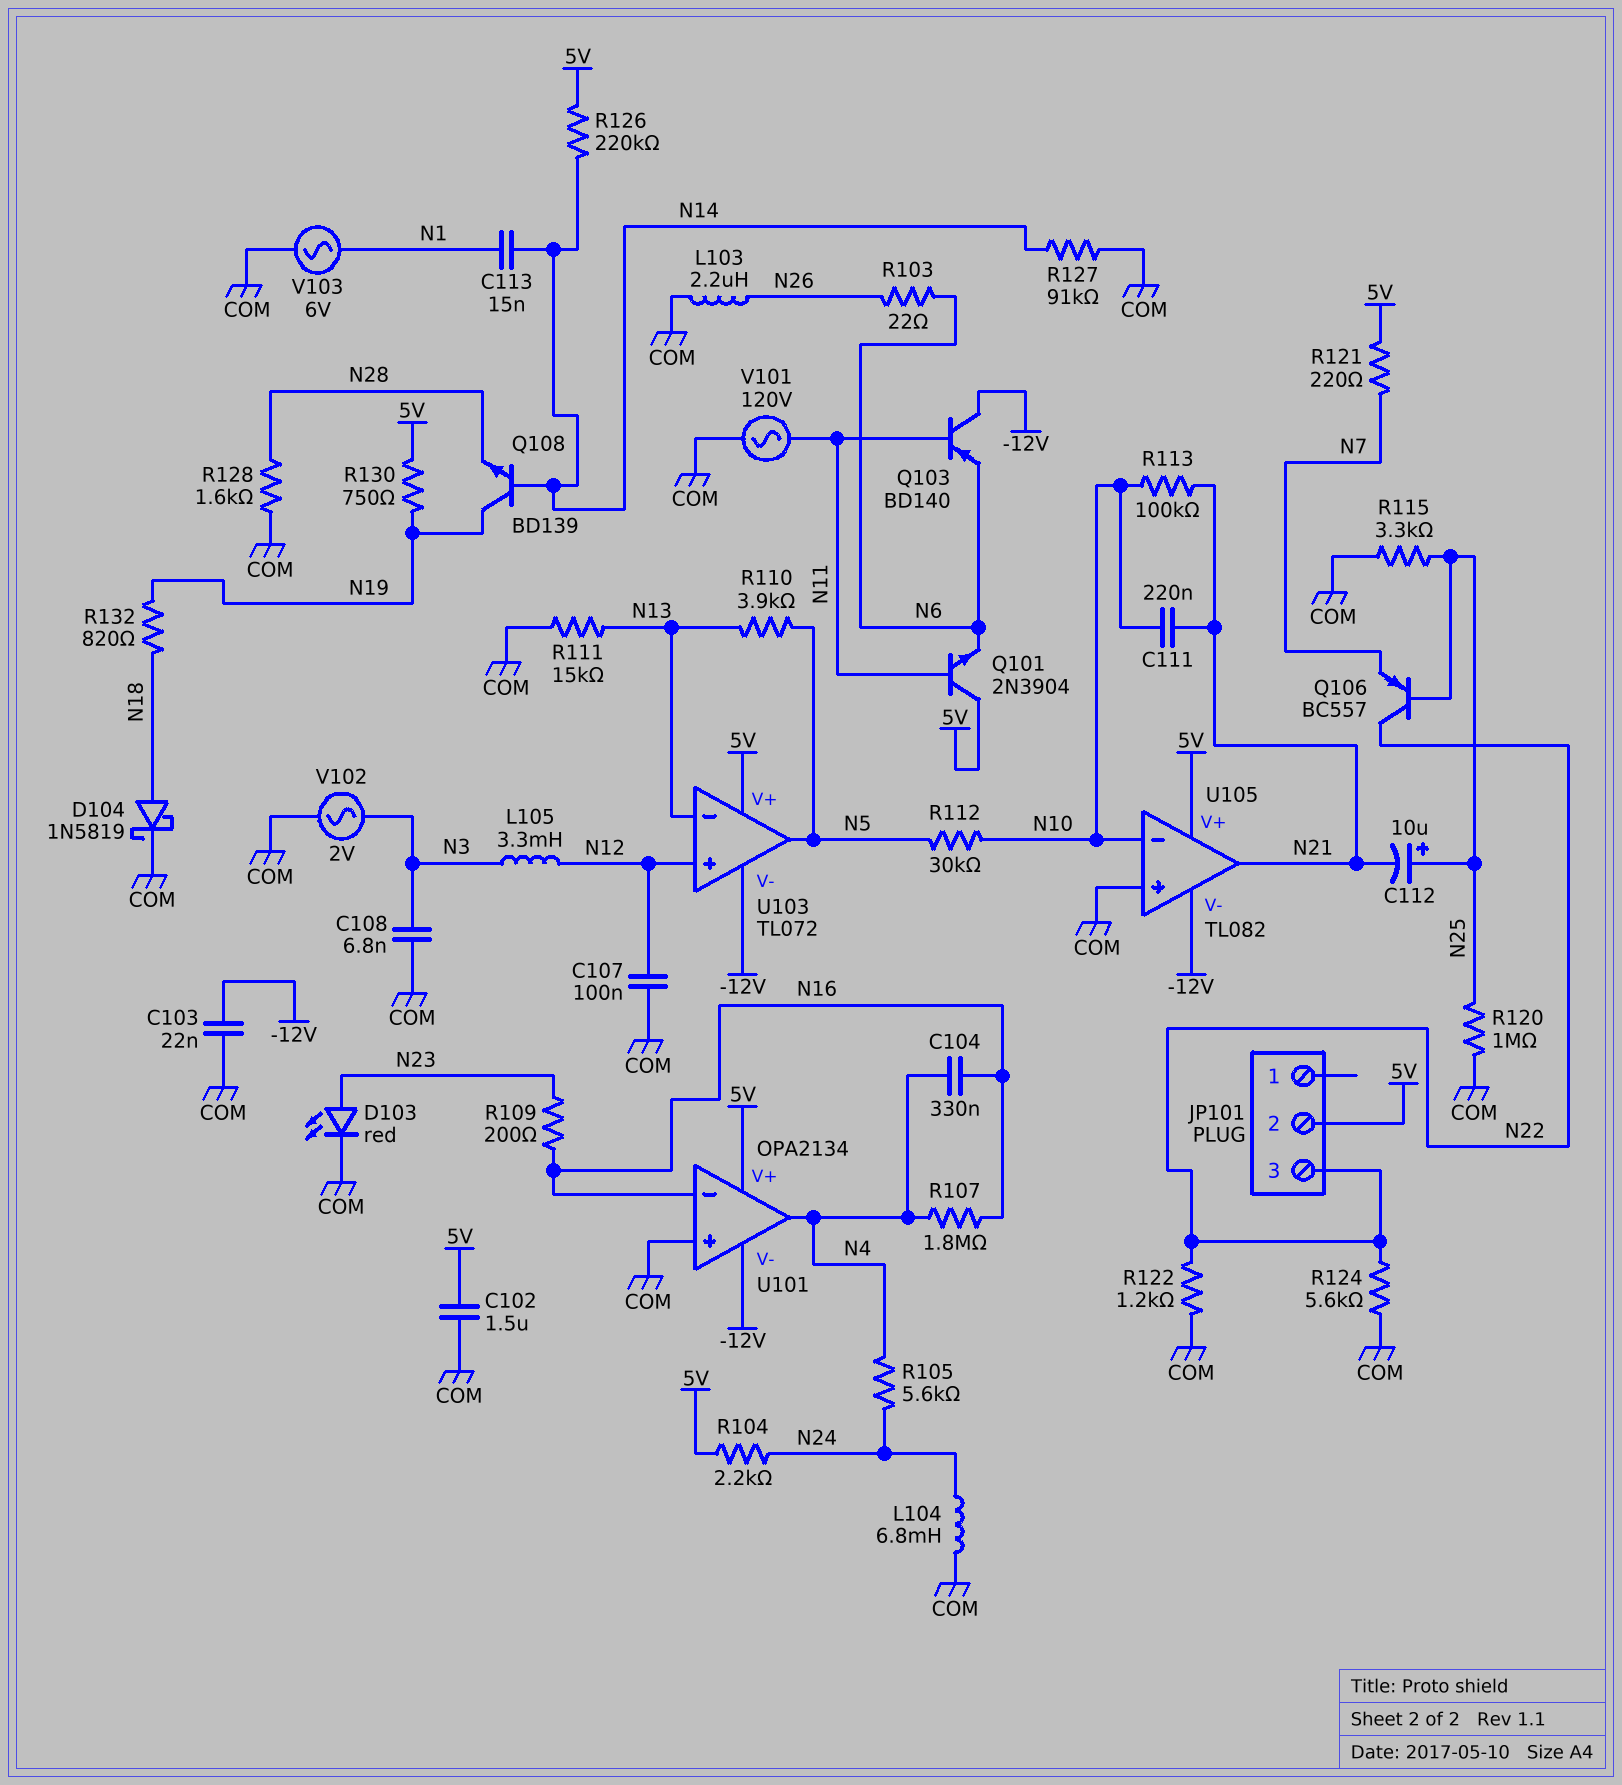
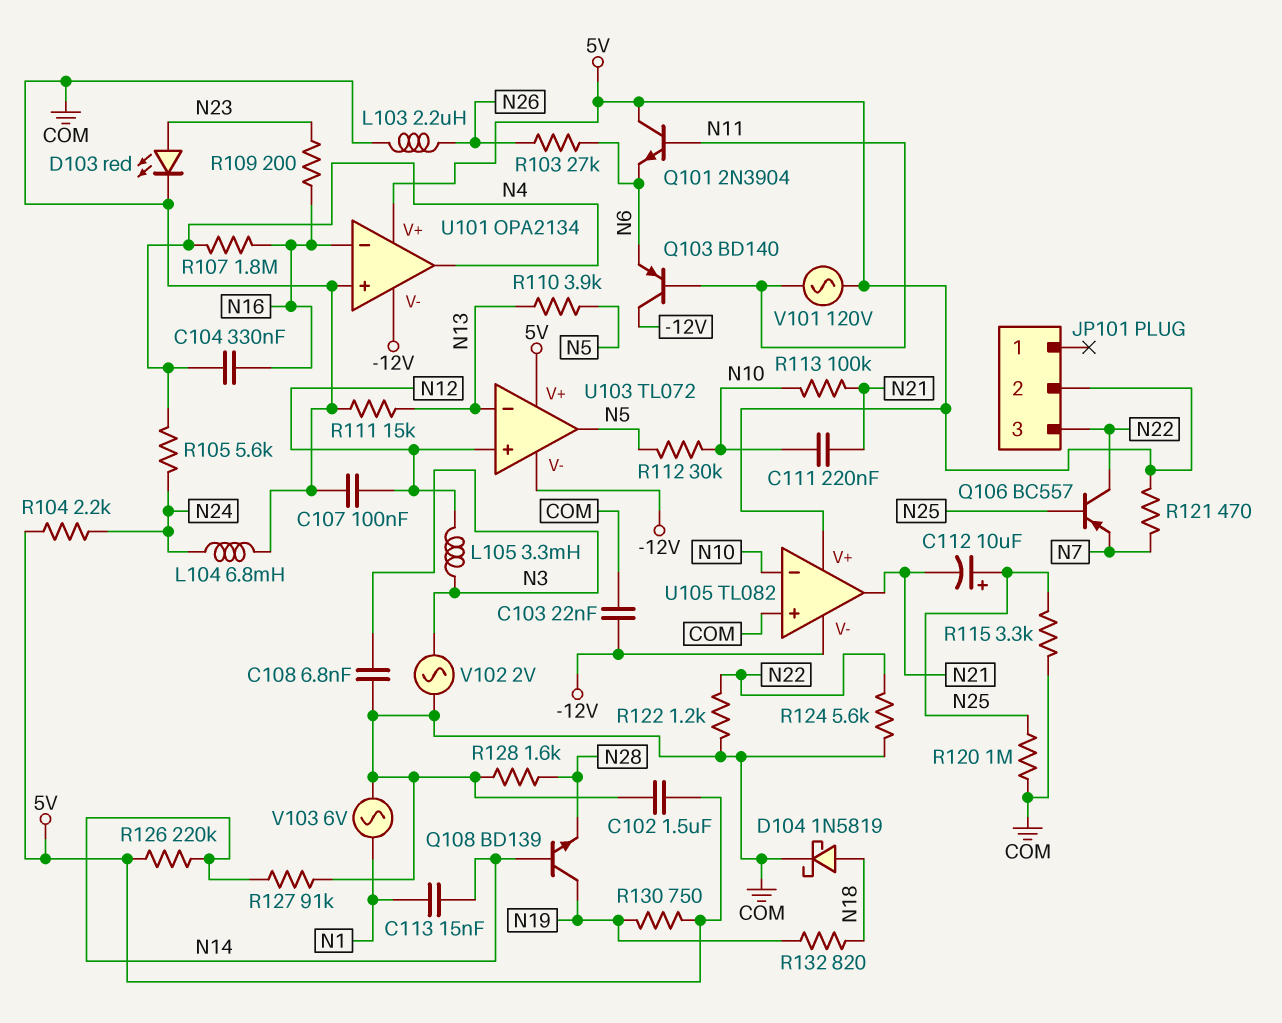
R103: 22 (N6, N26) -> 27k (N6, N26)
R121: 220 (5V, N7) -> 470 (5V, N7)
V101: AC 120V (COM, N11) -> AC 120V (5V, N11)

